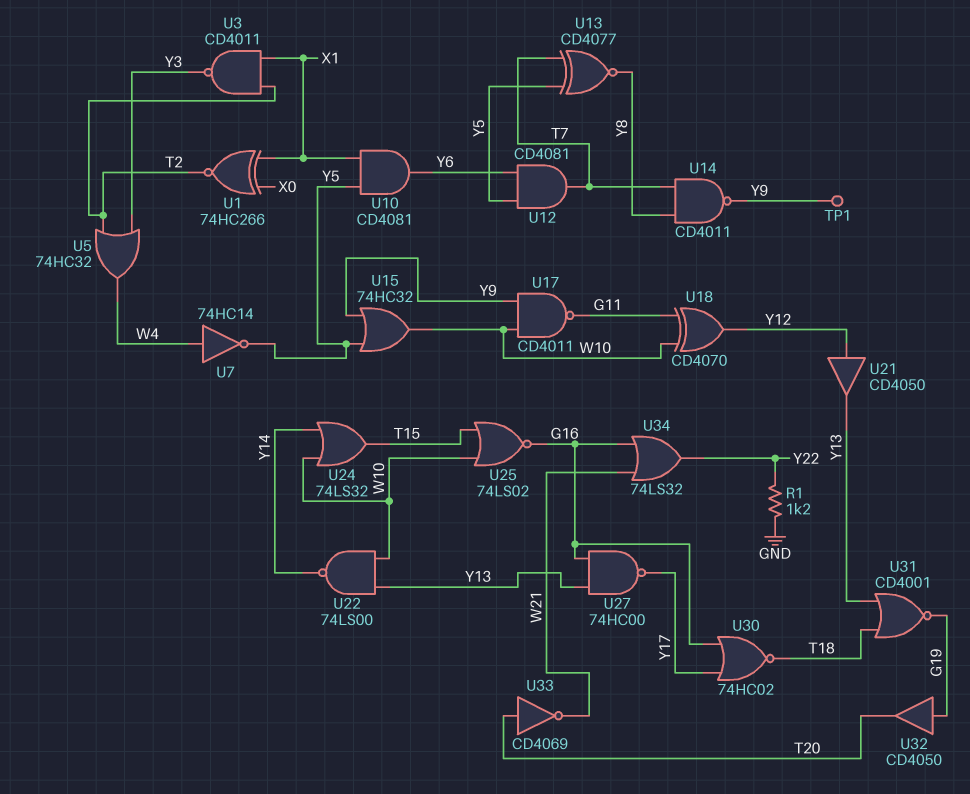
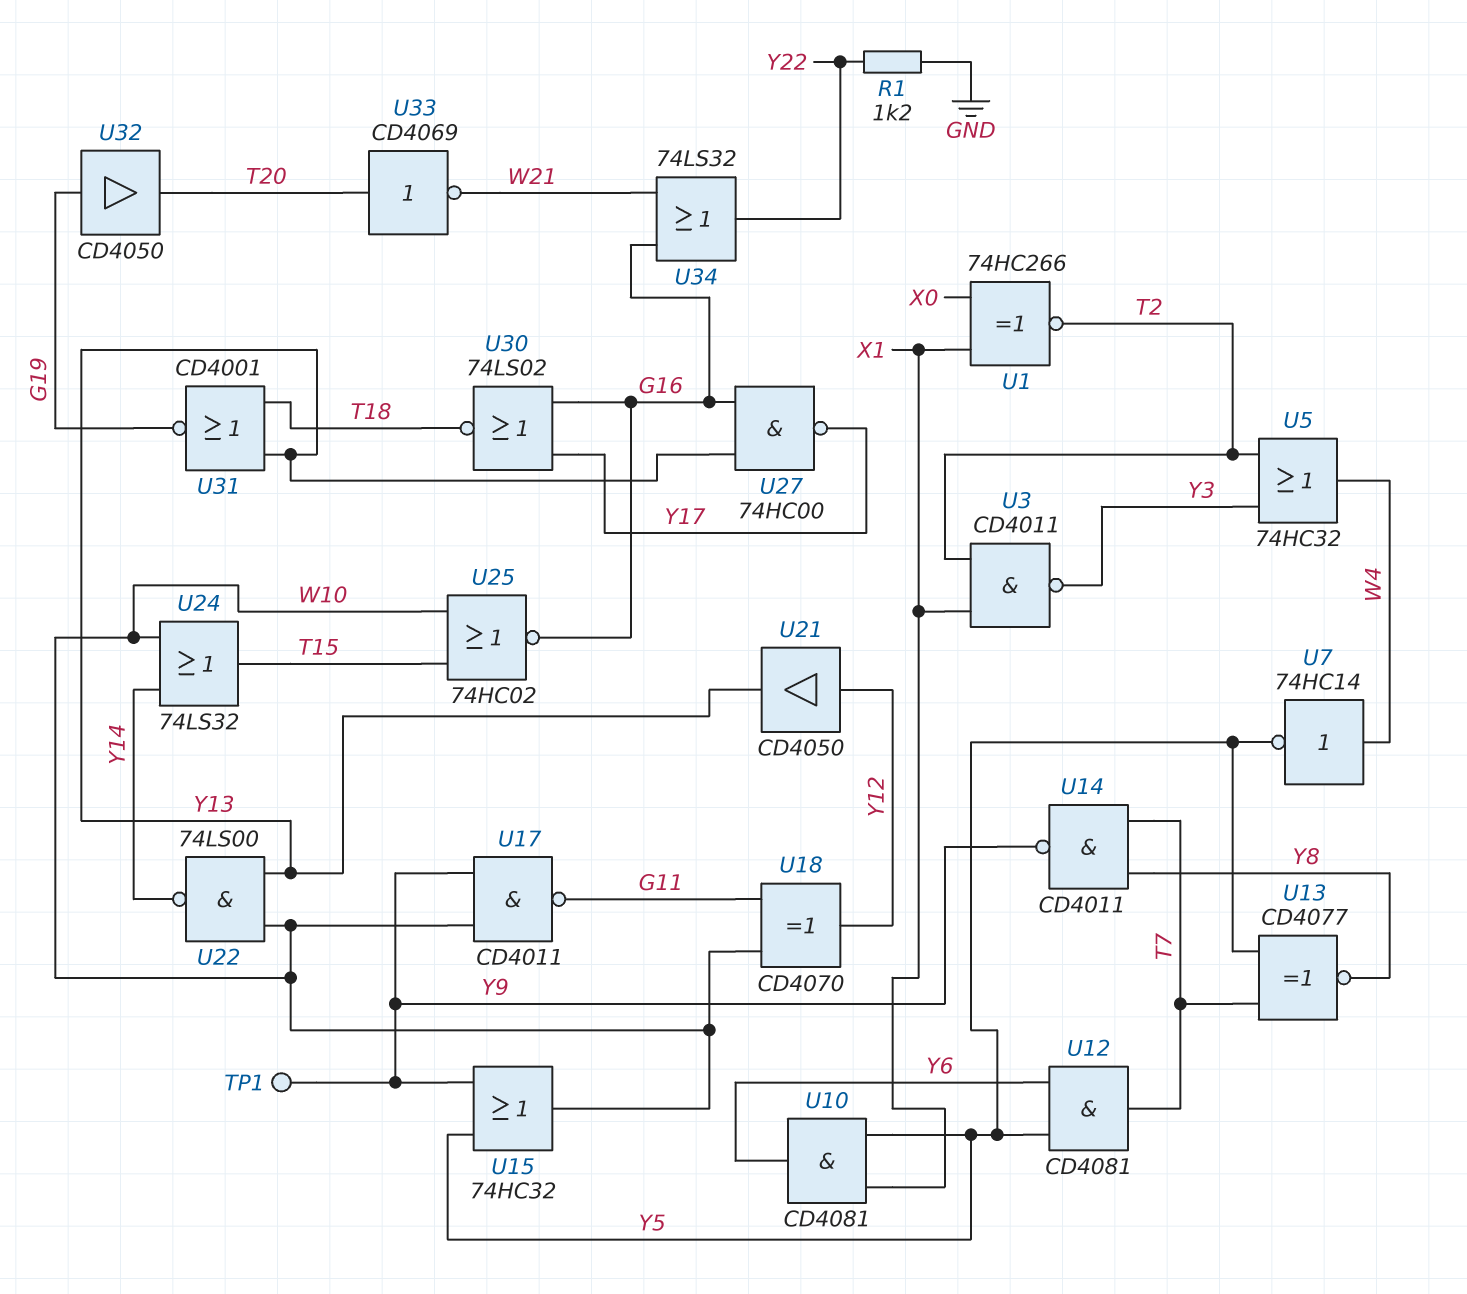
U25: NOR 74LS02 (in T15, in W10, out G16) -> NOR 74HC02 (in T15, in W10, out G16)
U30: NOR 74HC02 (in G16, in Y17, out T18) -> NOR 74LS02 (in G16, in Y17, out T18)

